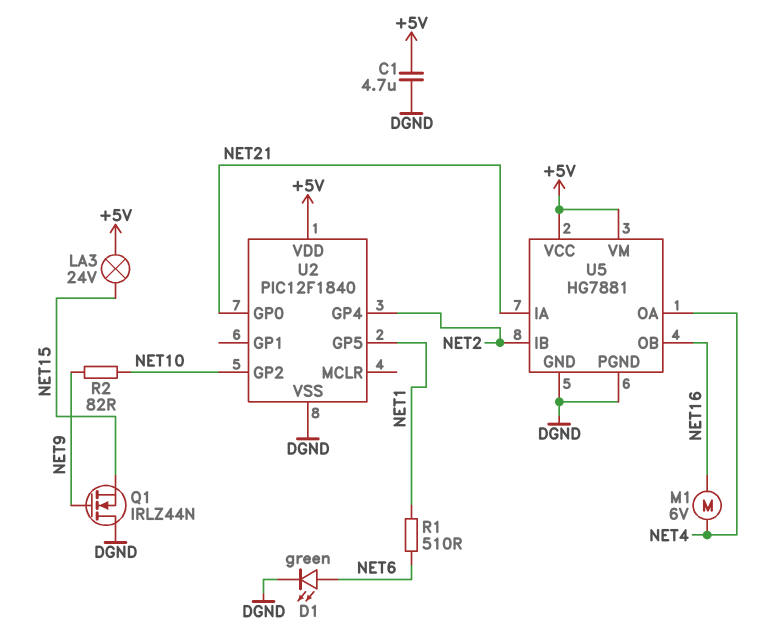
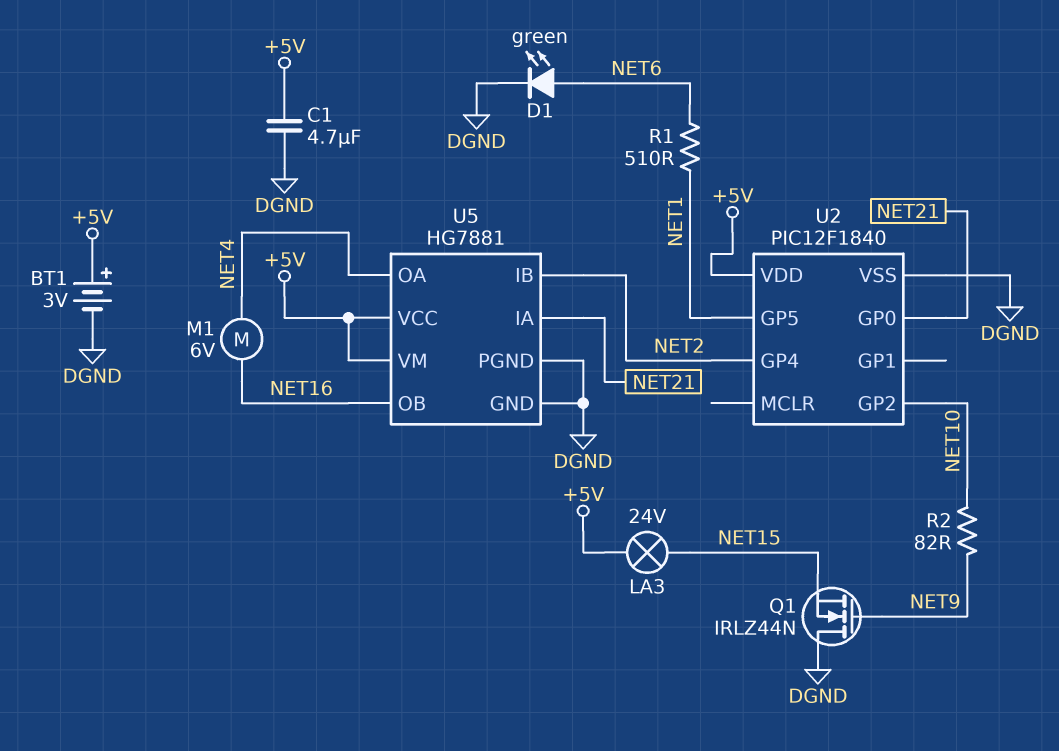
BT1: none -> 3V (plus +5V, minus DGND)

